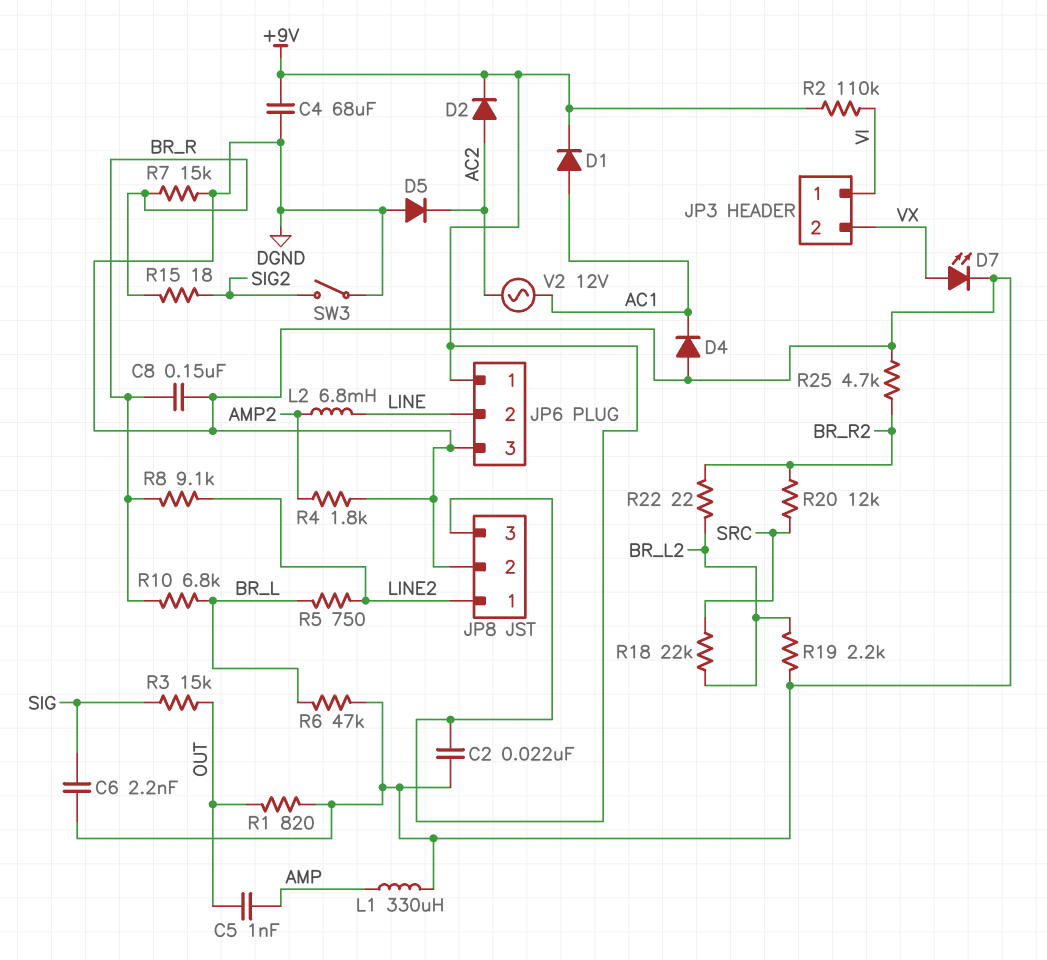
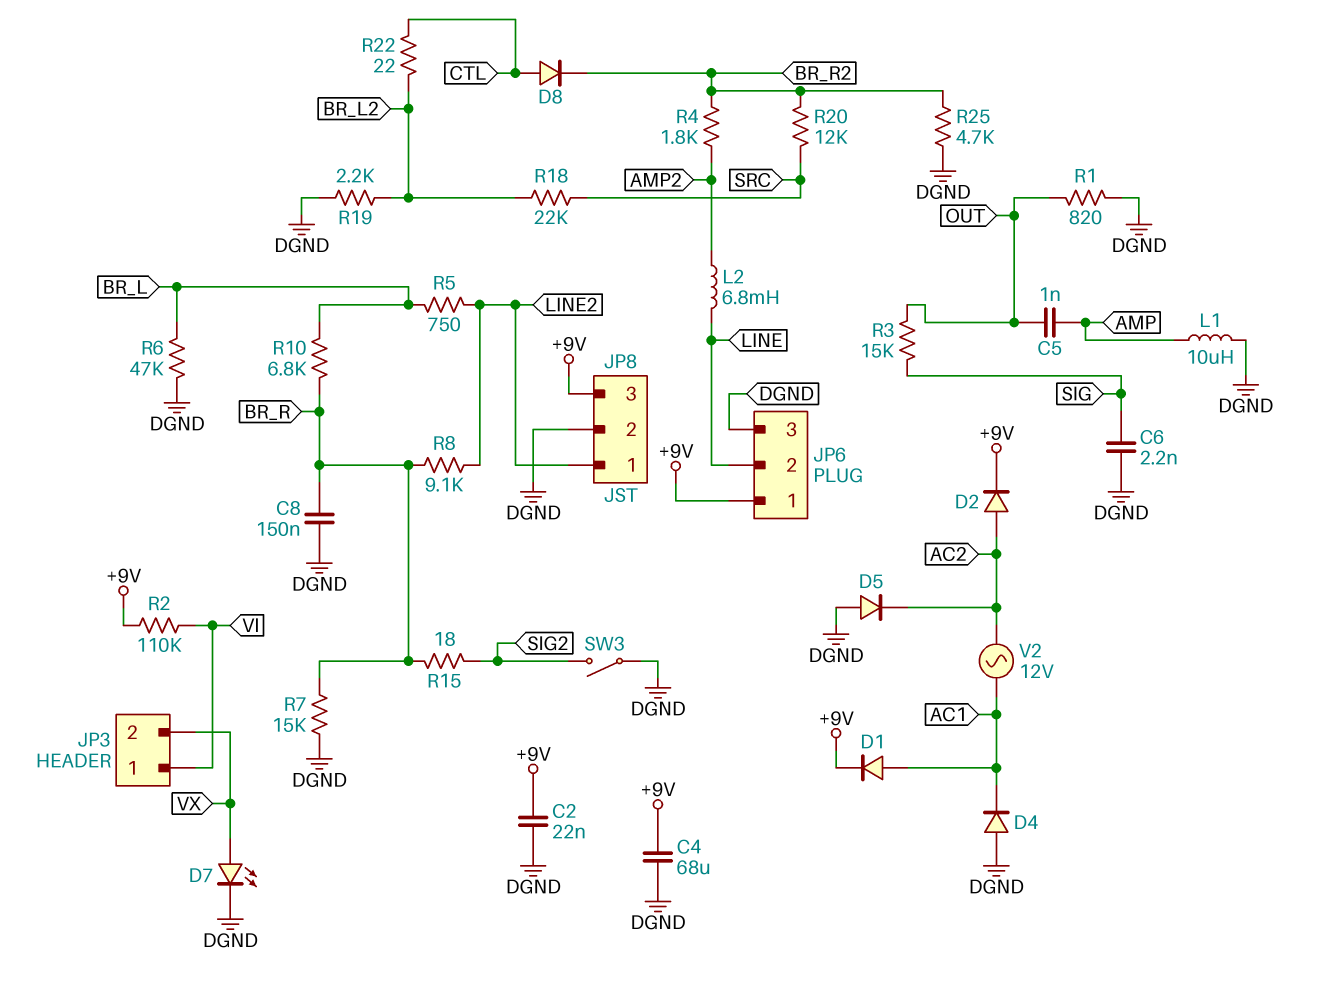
D8: none -> diode (A CTL, K BR_R2)
L1: 330uH (AMP, DGND) -> 10uH (AMP, DGND)
R4: 1.8k (AMP2, DGND) -> 1.8k (AMP2, BR_R2)
R22: 22 (BR_L2, BR_R2) -> 22 (BR_L2, CTL)

